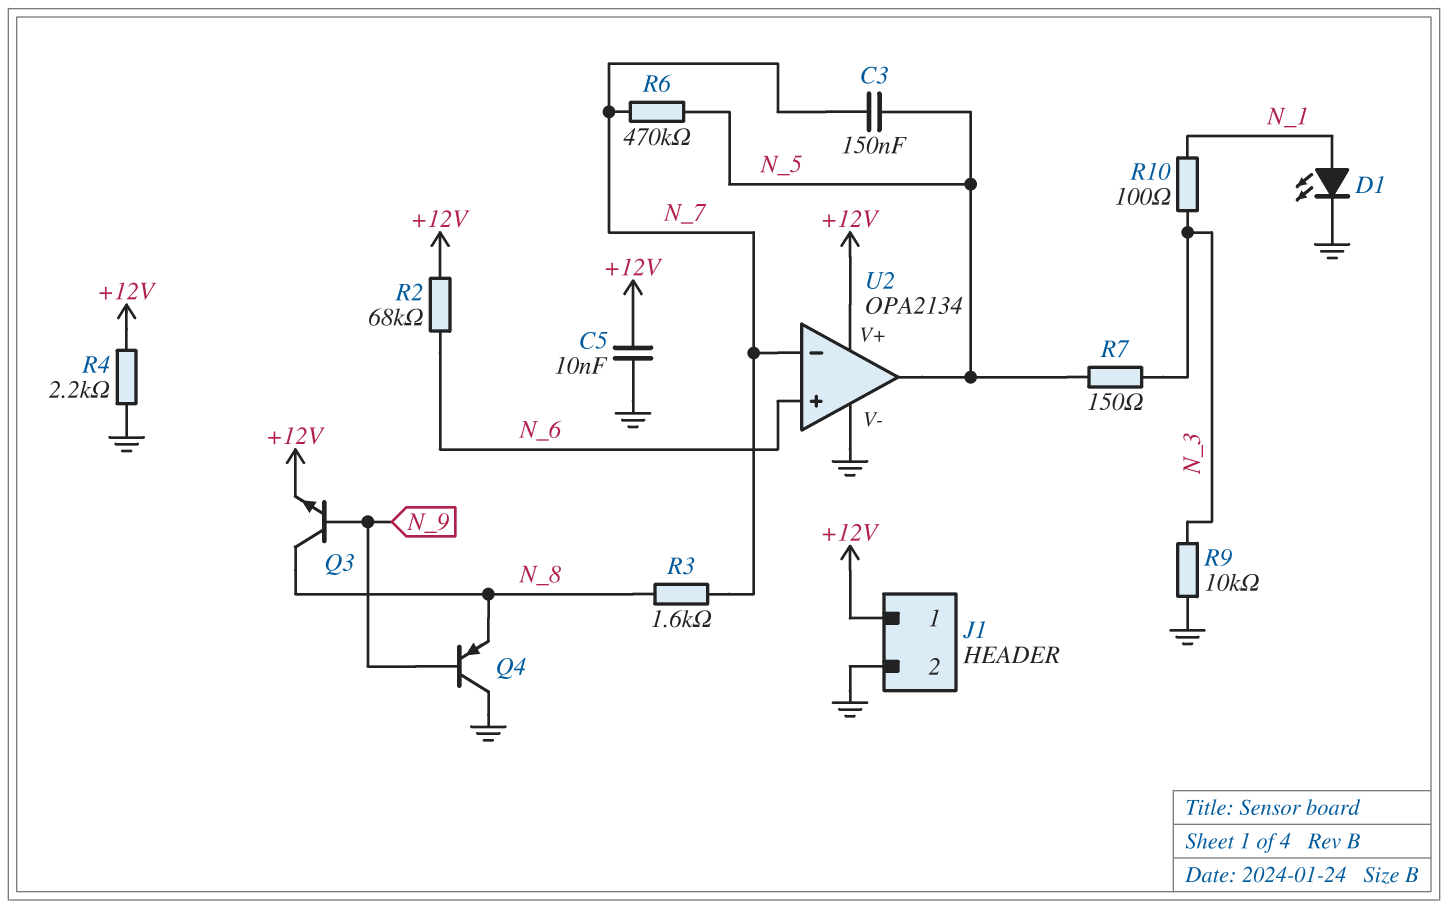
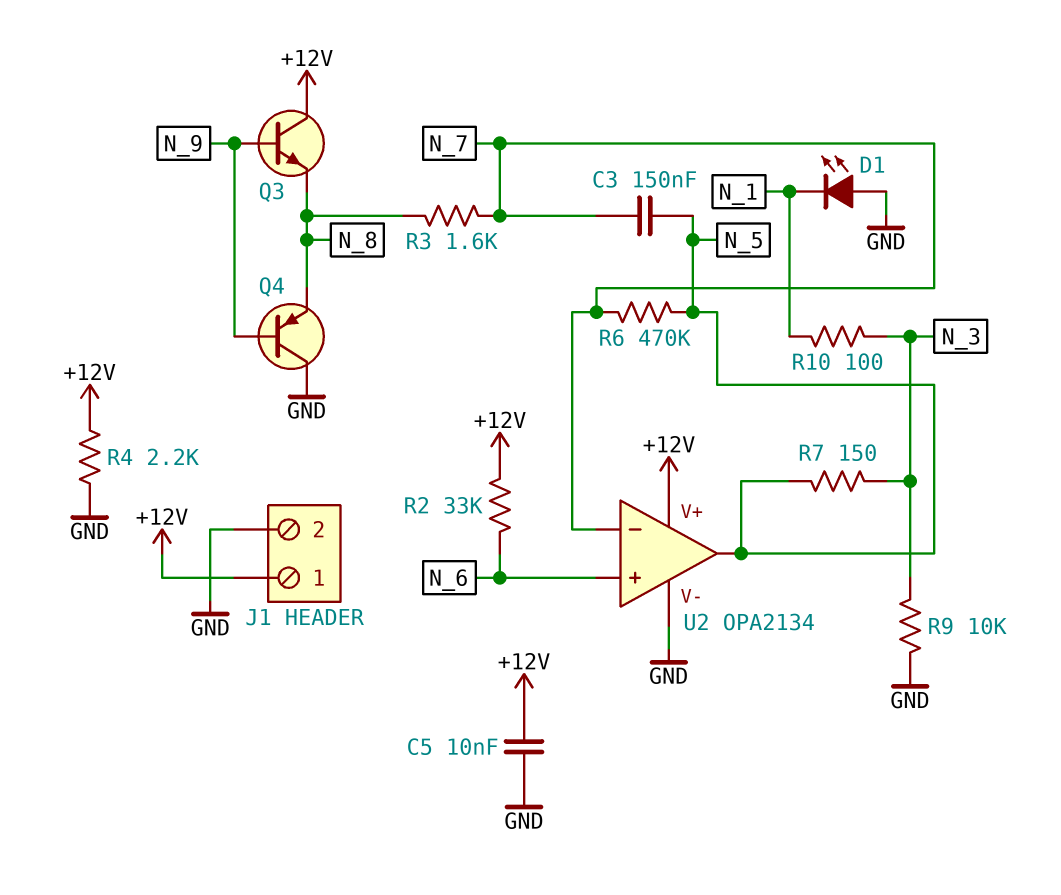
D1: LED (A N_1, K GND) -> LED (A GND, K N_1)
Q3: NPN (B N_9, C N_8, E +12V) -> NPN (B N_9, C +12V, E N_8)
R2: 68k (+12V, N_6) -> 33k (+12V, N_6)

